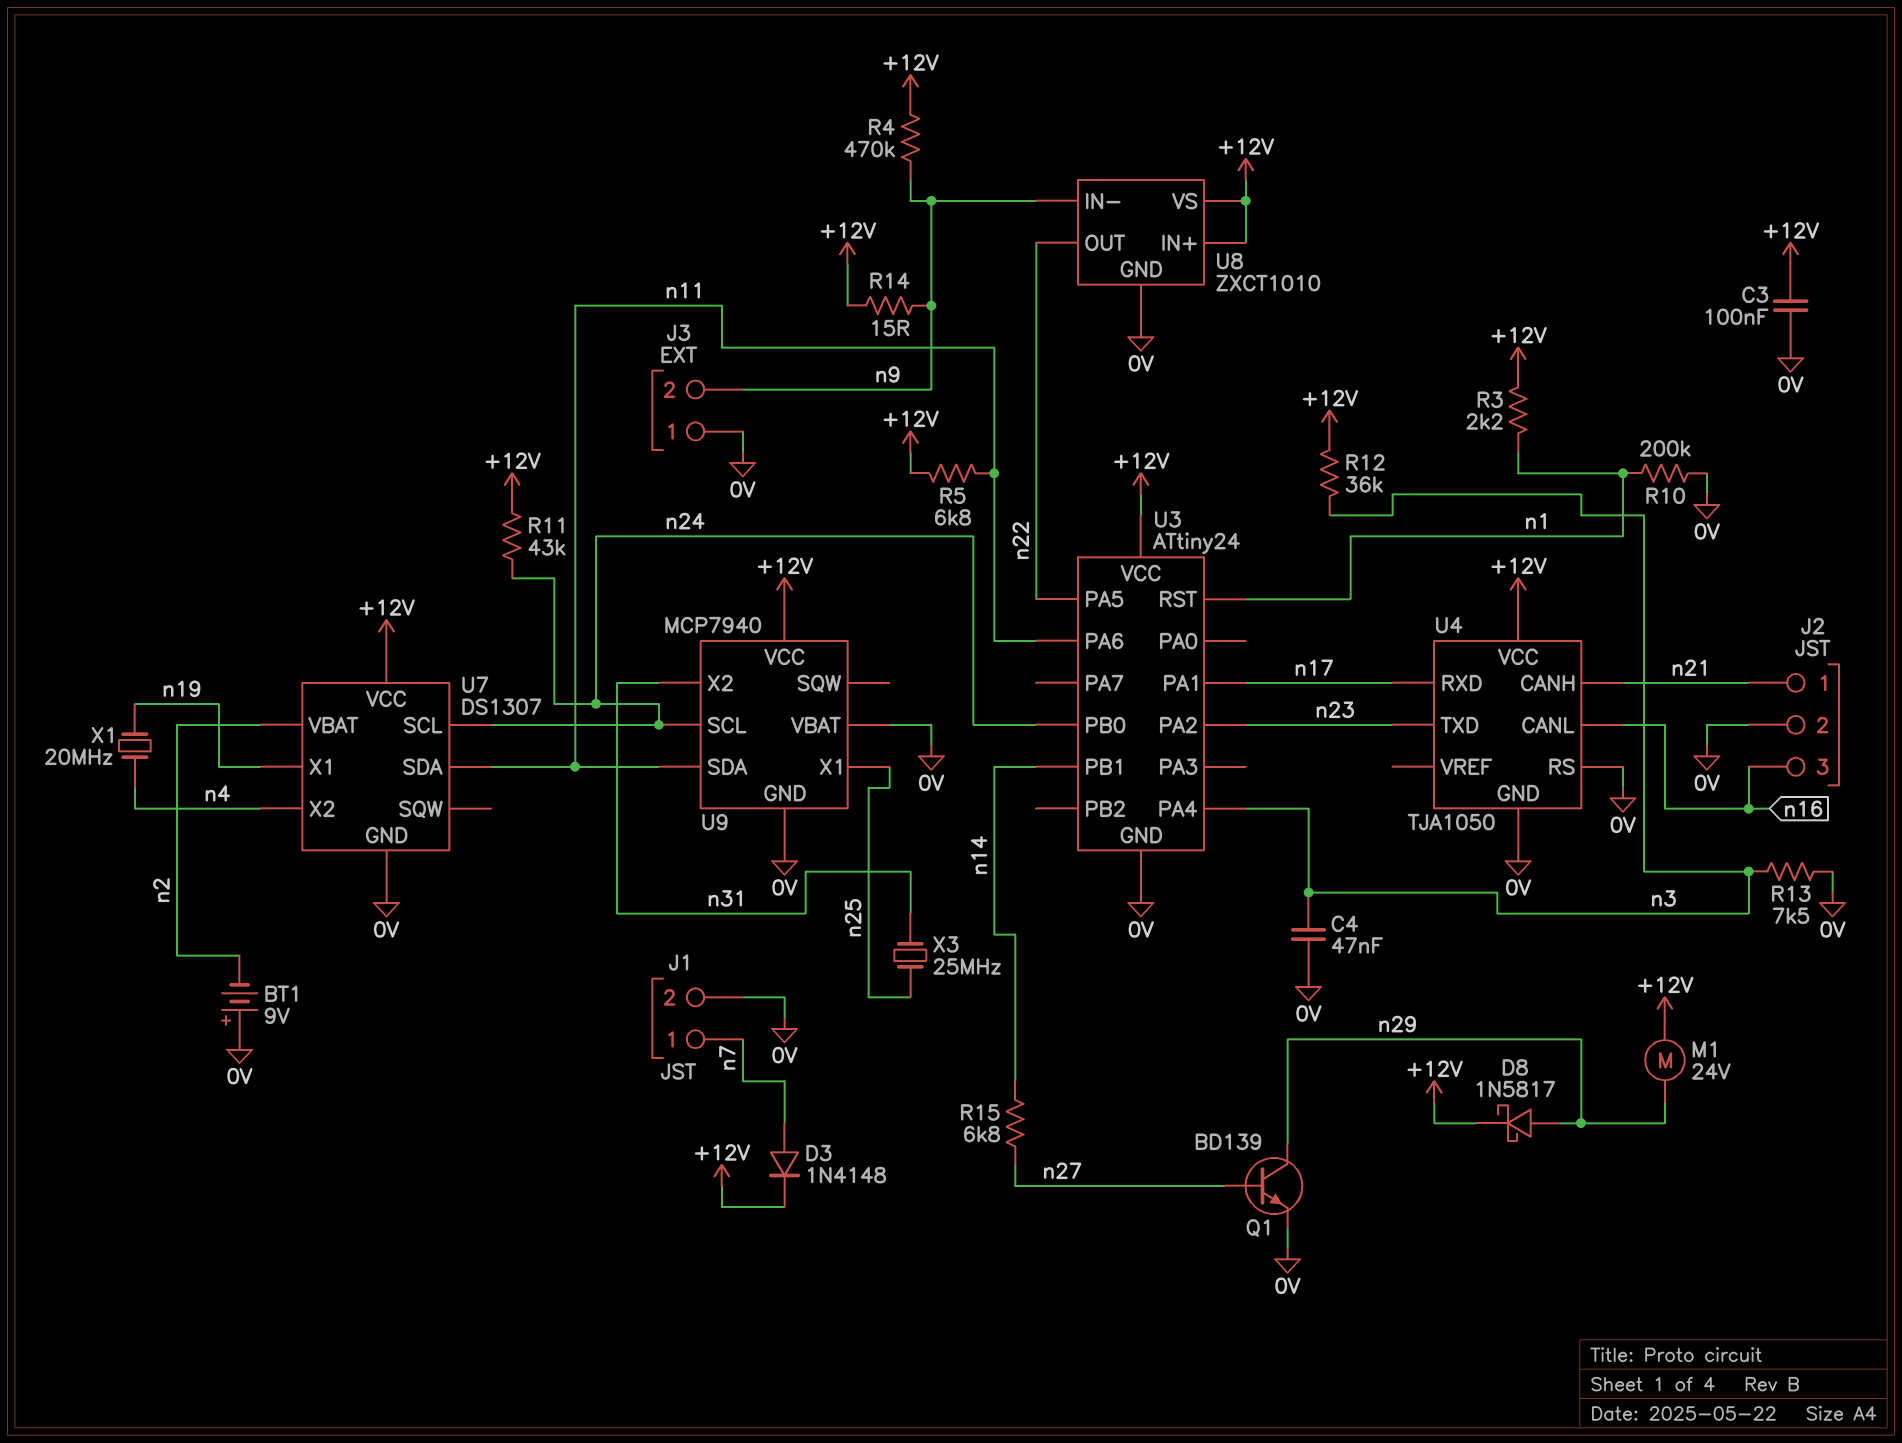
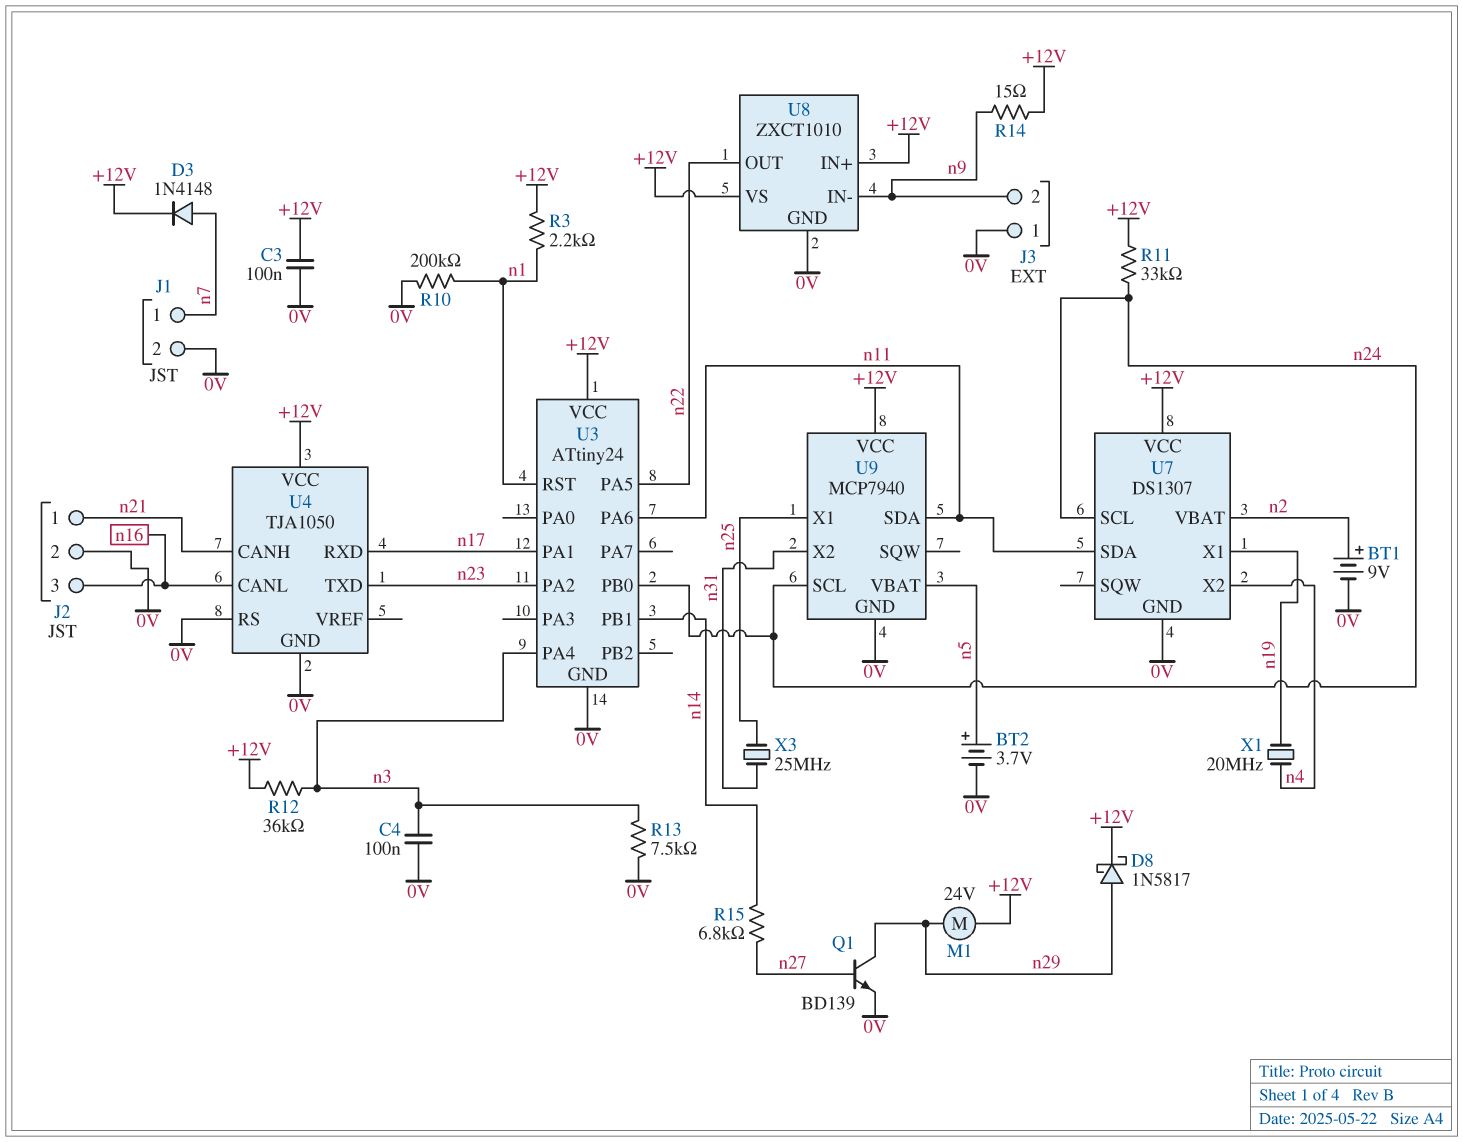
BT1: 9V (plus 0V, minus n2) -> 9V (plus n2, minus 0V)
BT2: none -> 3.7V (plus n5, minus 0V)
C4: 47nF (0V, n3) -> 100nF (0V, n3)
R4: 470k (+12V, n9) -> none
R5: 6.8k (+12V, n11) -> none
R11: 43k (+12V, n24) -> 33k (+12V, n24)
U9 pin VBAT: 0V -> n5

